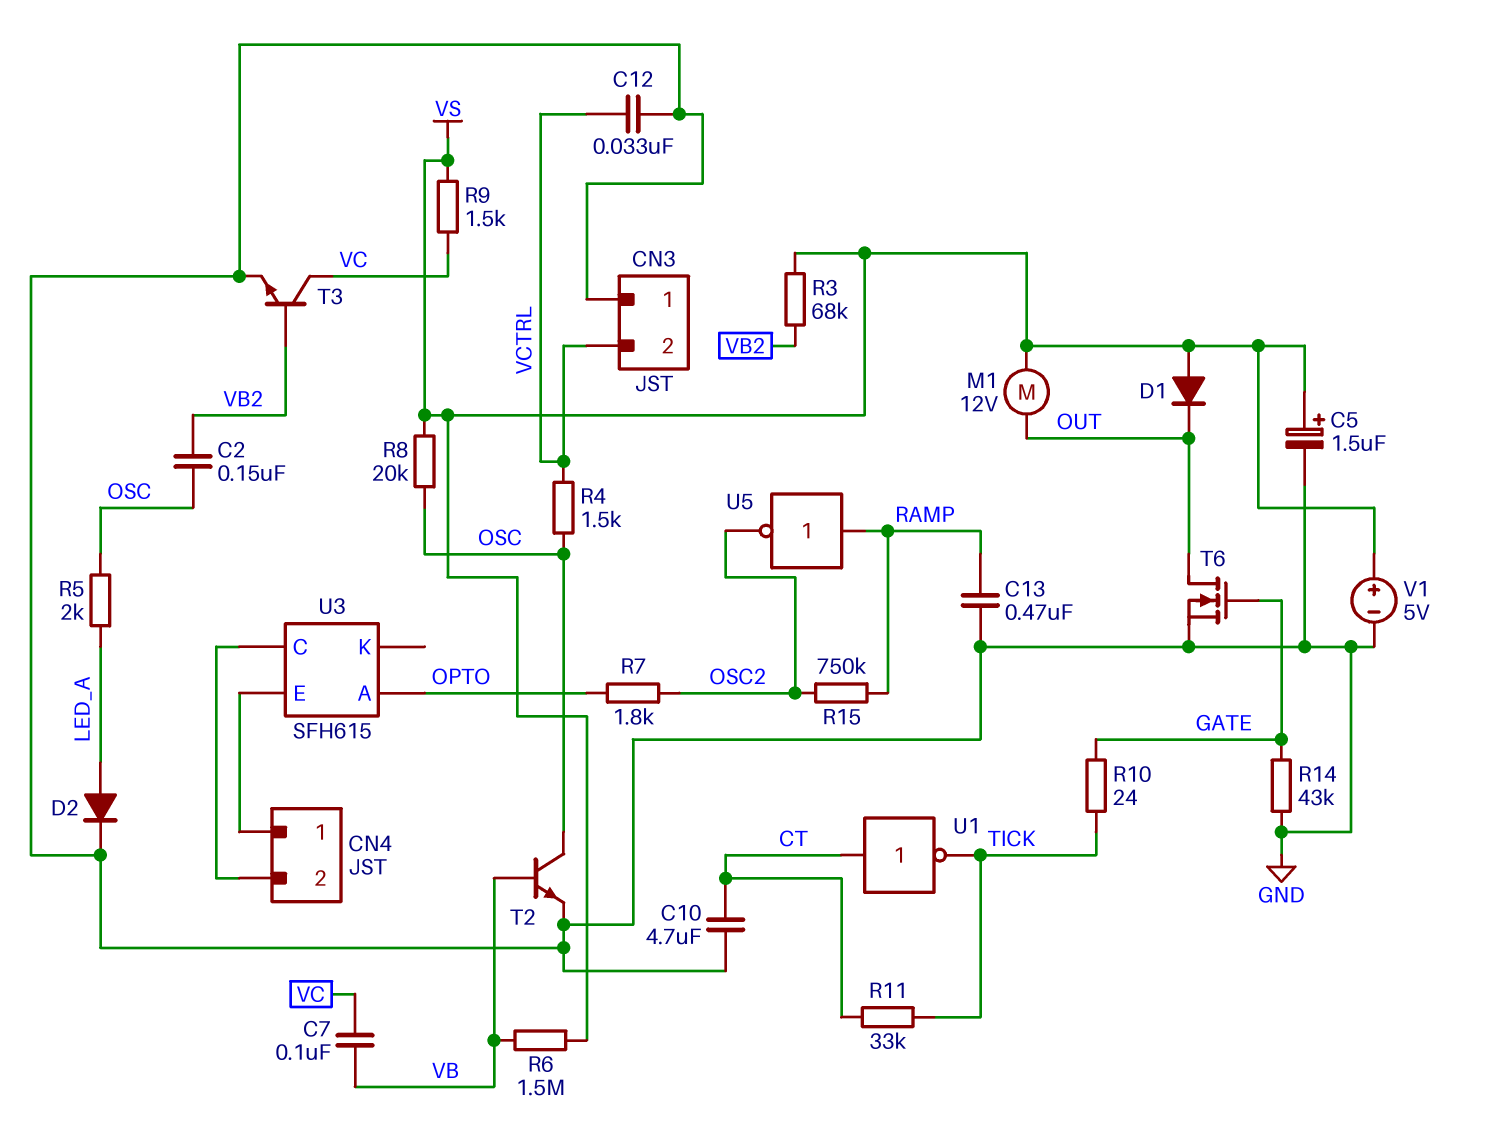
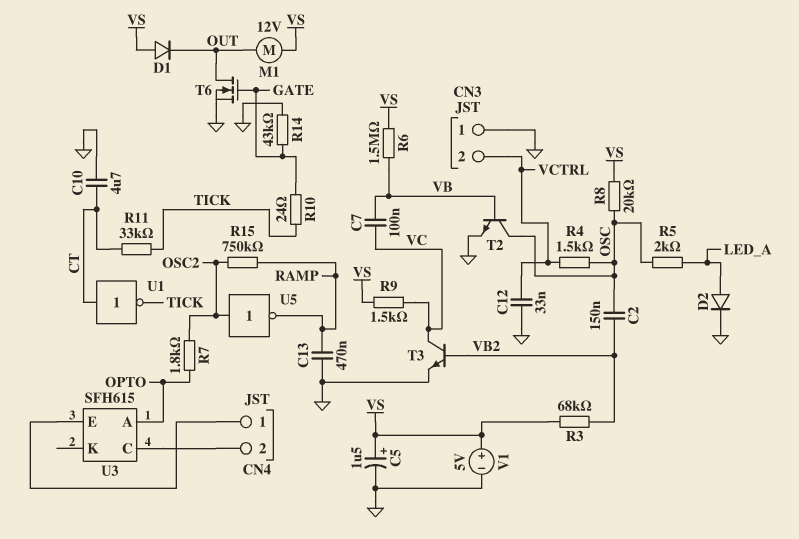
U5: NOT (in RAMP, out OSC2) -> NOT (in OSC2, out RAMP)

